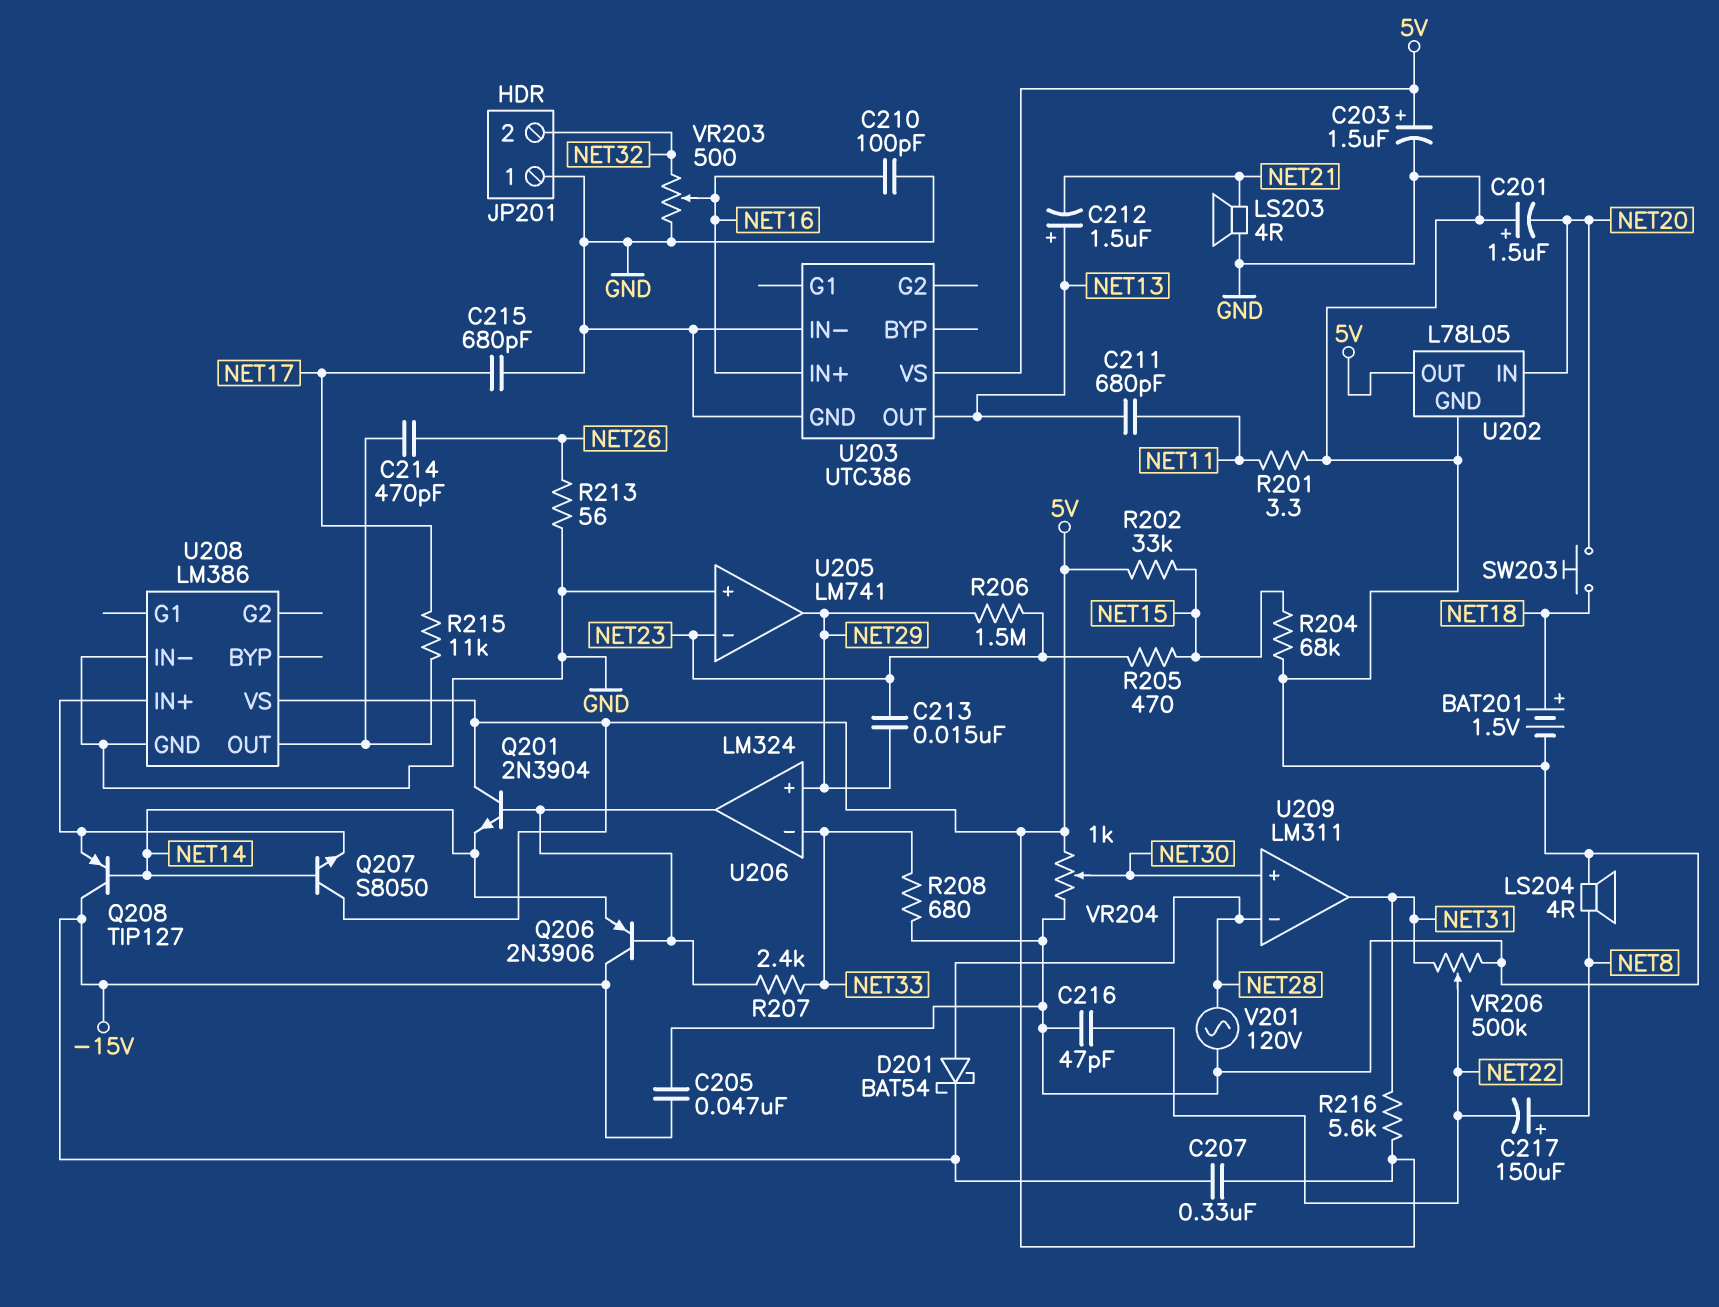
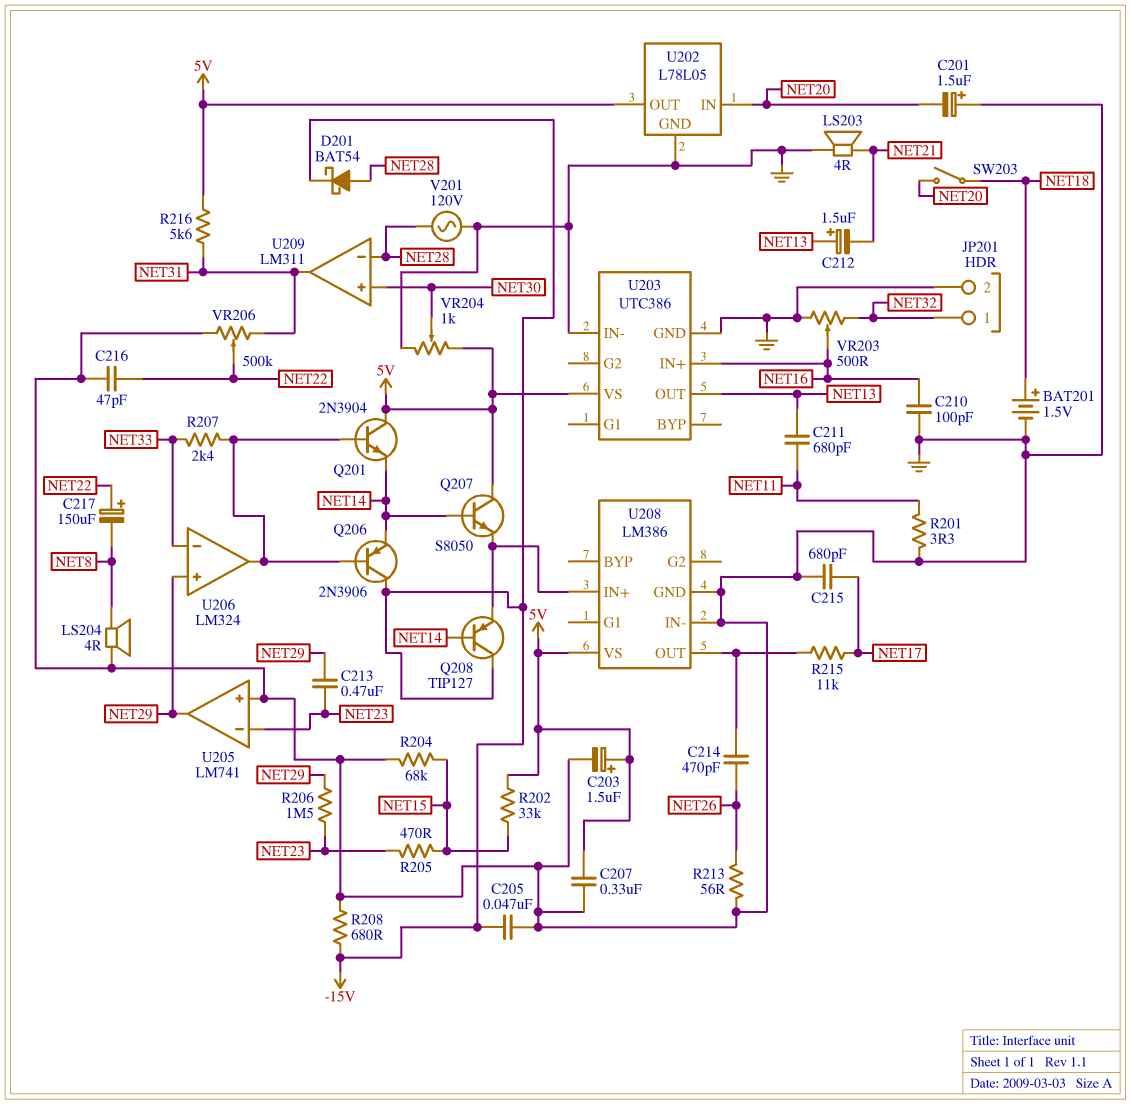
C207: 330nF (-15V, 5V) -> 330nF (5V, GND)
C213: 15nF (NET23, NET29) -> 470nF (NET23, NET29)
C217: 150uF (plus NET8, minus NET22) -> 150uF (plus NET22, minus NET8)
JP201 pin 1: GND -> NET32
JP201 pin 2: NET32 -> GND
R208: 680 (GND, NET33) -> 680 (-15V, GND)
SW203: button (NET18, NET20) -> switch (NET18, NET20)

